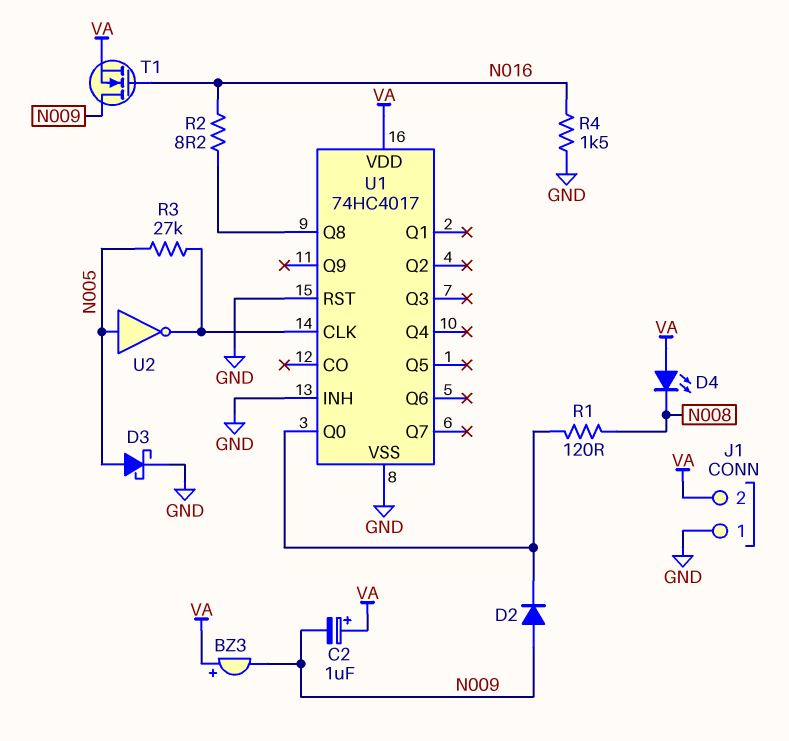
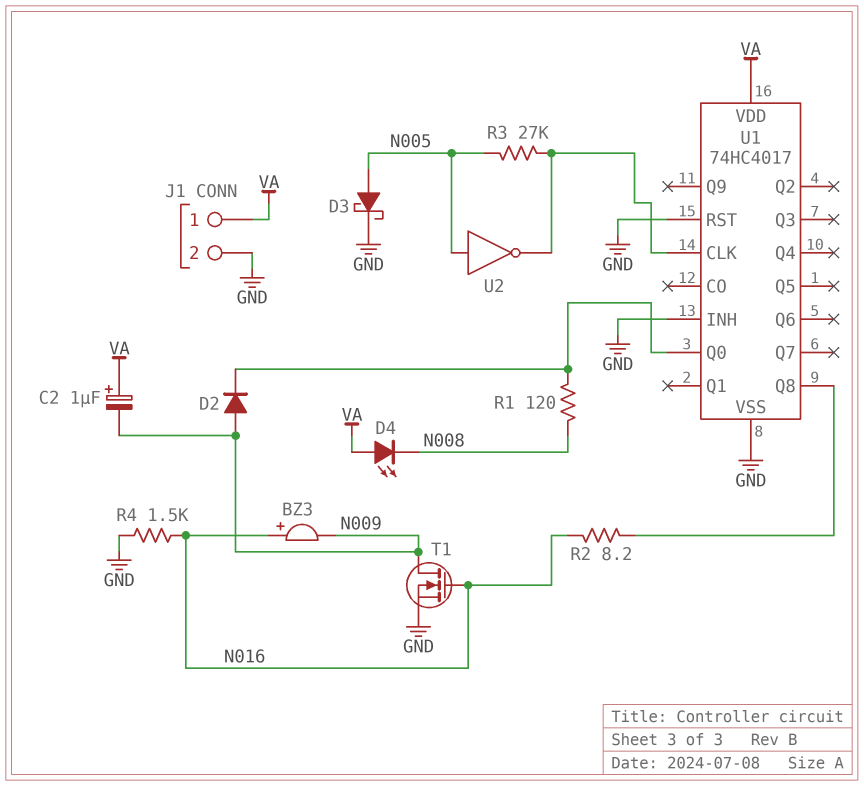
BZ3: buzzer (plus VA, minus N009) -> buzzer (plus N016, minus N009)
J1 pin 1: GND -> VA
J1 pin 2: VA -> GND
T1: NMOS (G N016, D N009, S VA) -> NMOS (G N016, D N009, S GND)

